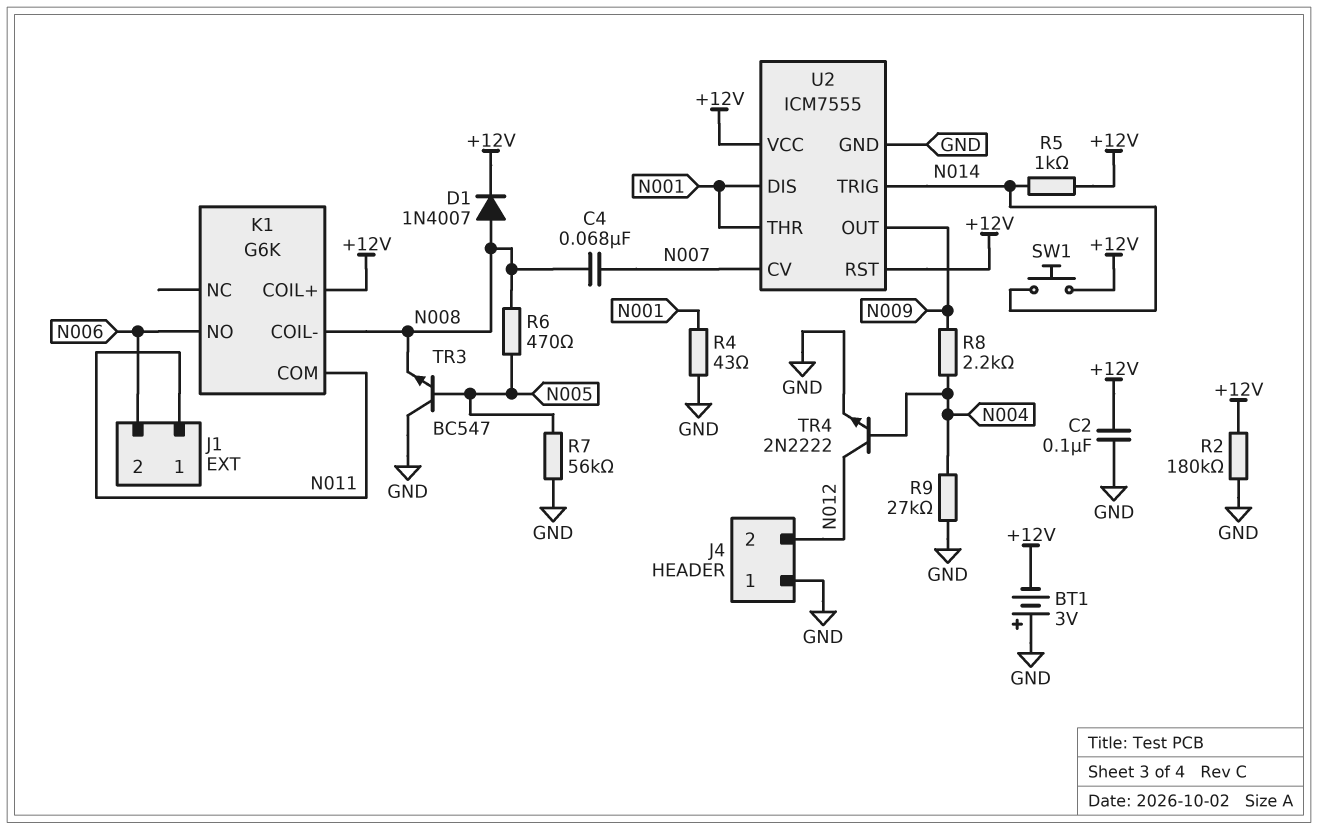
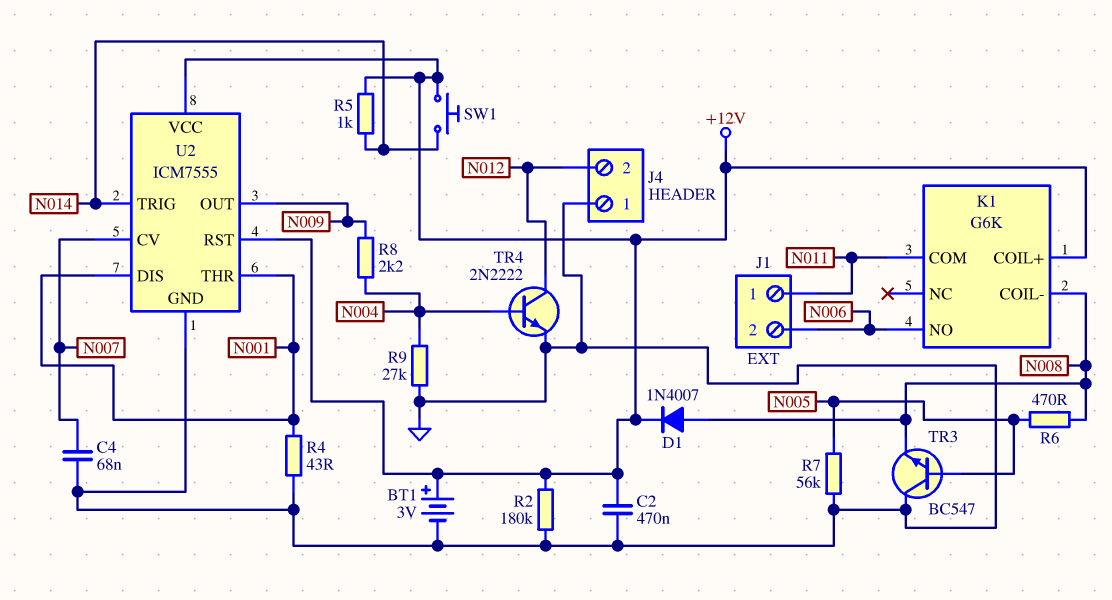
BT1: 3V (plus GND, minus +12V) -> 3V (plus +12V, minus GND)
C2: 100nF (+12V, GND) -> 470nF (+12V, GND)
C4: 68nF (N007, N008) -> 68nF (GND, N007)

